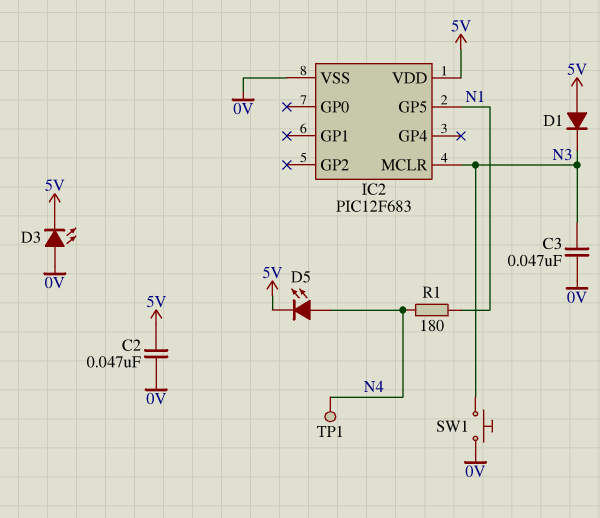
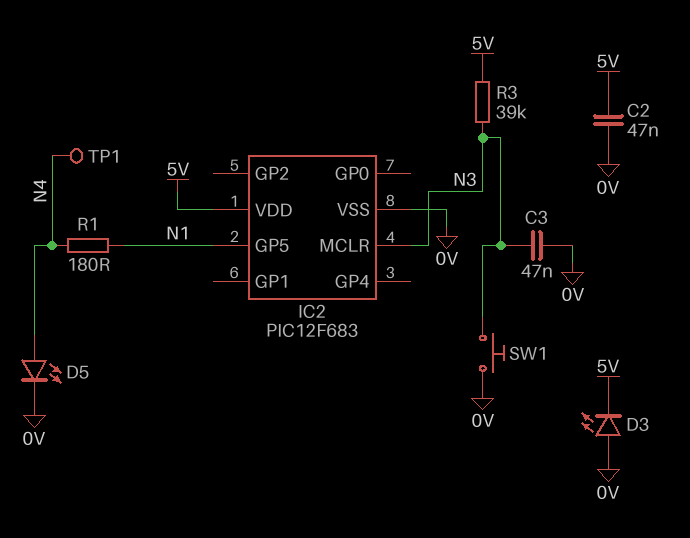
D1: diode (A 5V, K N3) -> none
D5: LED (A N4, K 5V) -> LED (A N4, K 0V)
R3: none -> 39k (5V, N3)

